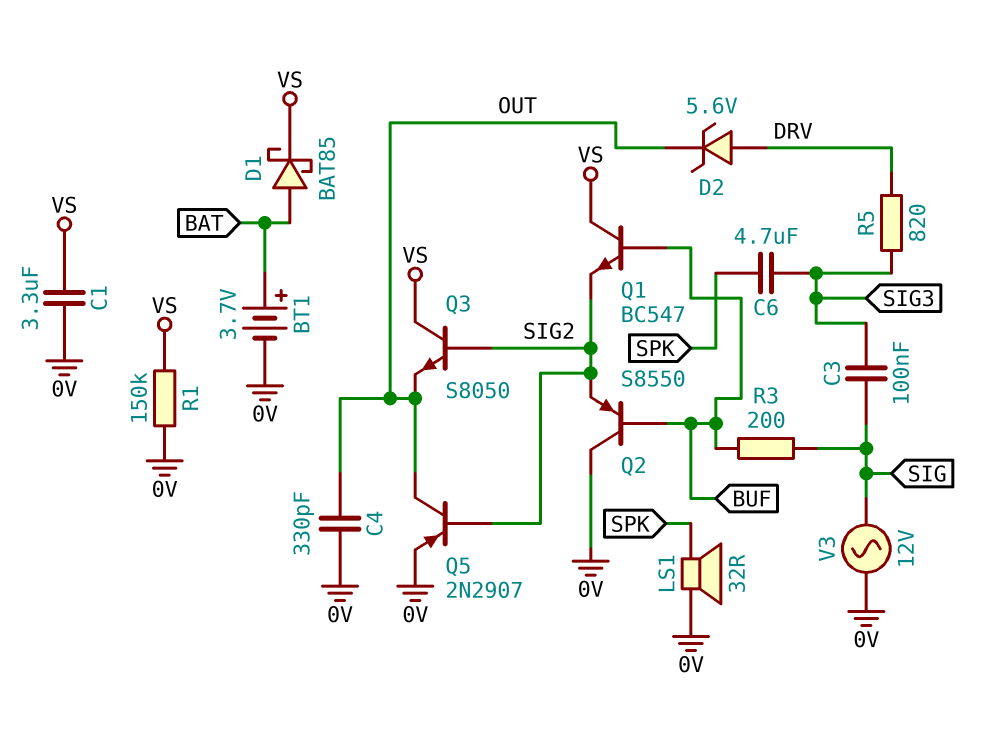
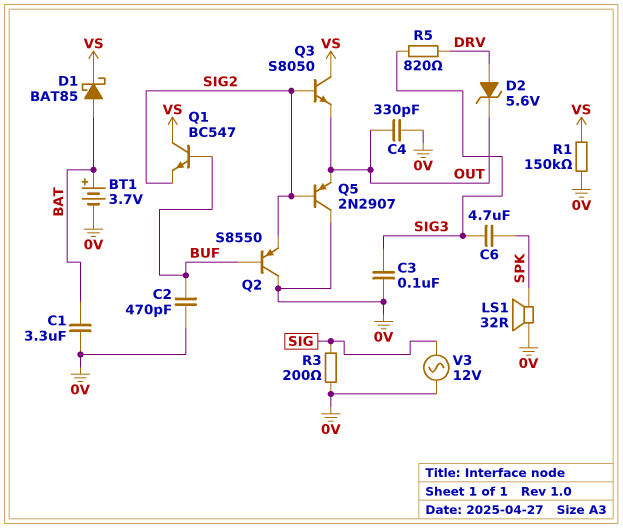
C1: 3.3uF (0V, VS) -> 3.3uF (0V, BAT)
C2: none -> 470pF (0V, BUF)
C3: 100nF (SIG, SIG3) -> 100nF (0V, SIG3)
Q5: PNP 2N2907 (B SIG2, C OUT, E 0V) -> PNP 2N2907 (B SIG2, C 0V, E OUT)
R3: 200 (BUF, SIG) -> 200 (0V, SIG)

